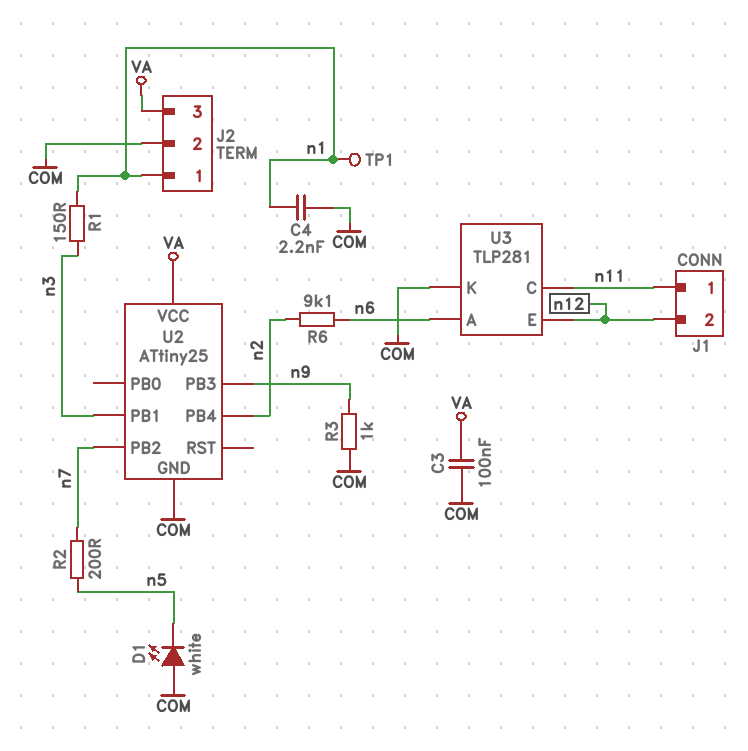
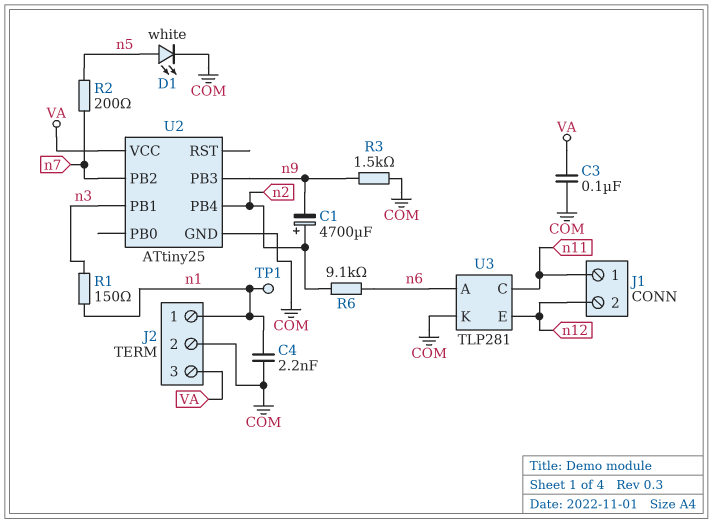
C1: none -> 4700uF (plus n2, minus n9)
D1: LED white (A COM, K n5) -> LED white (A n5, K COM)
R3: 1k (COM, n9) -> 1.5k (COM, n9)

